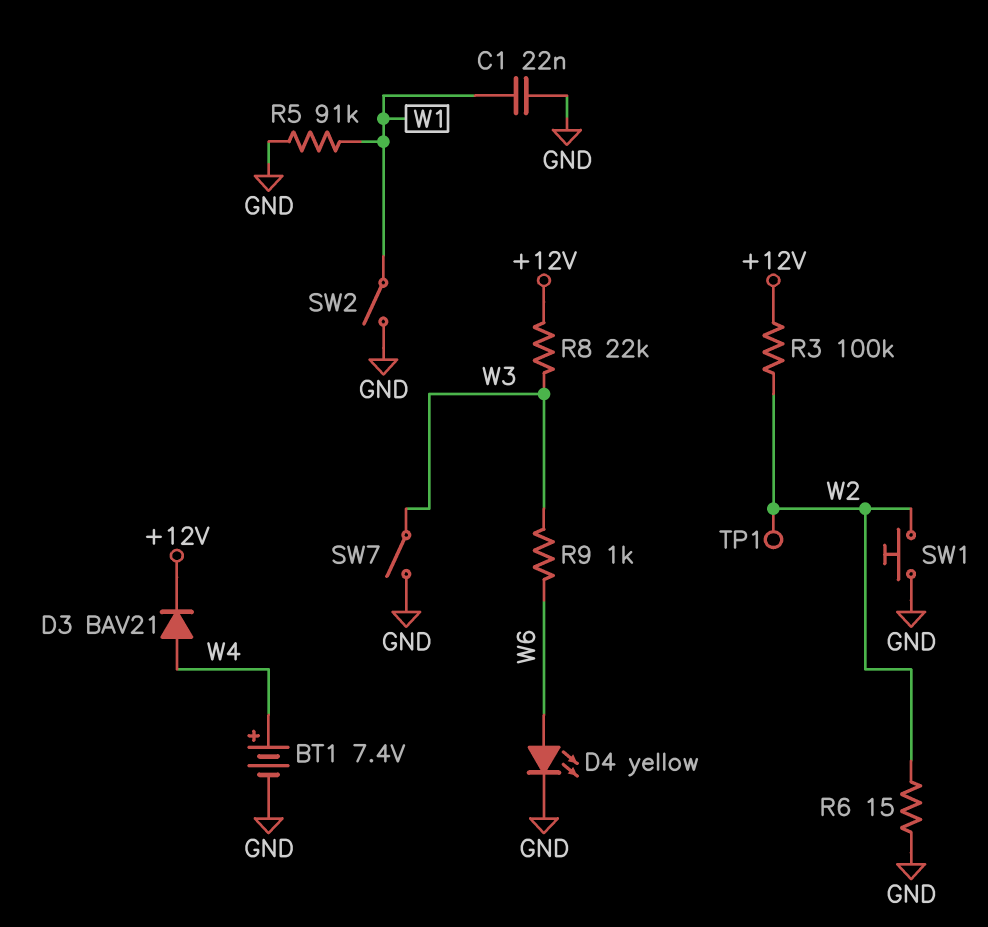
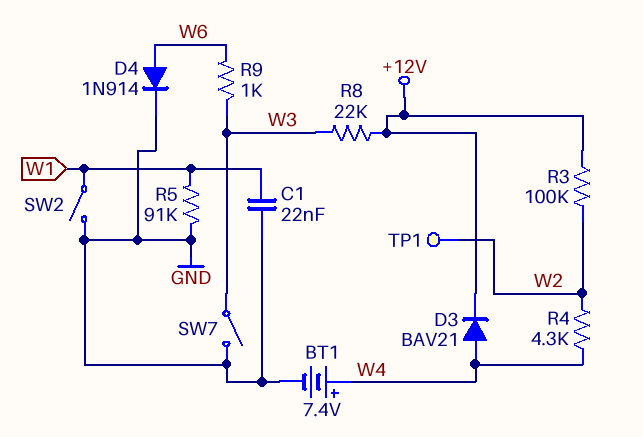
D4: LED yellow (A W6, K GND) -> diode 1N914 (A W6, K GND)
R4: none -> 4.3k (W2, W4)
R6: 15 (GND, W2) -> none
SW1: button (GND, W2) -> none

